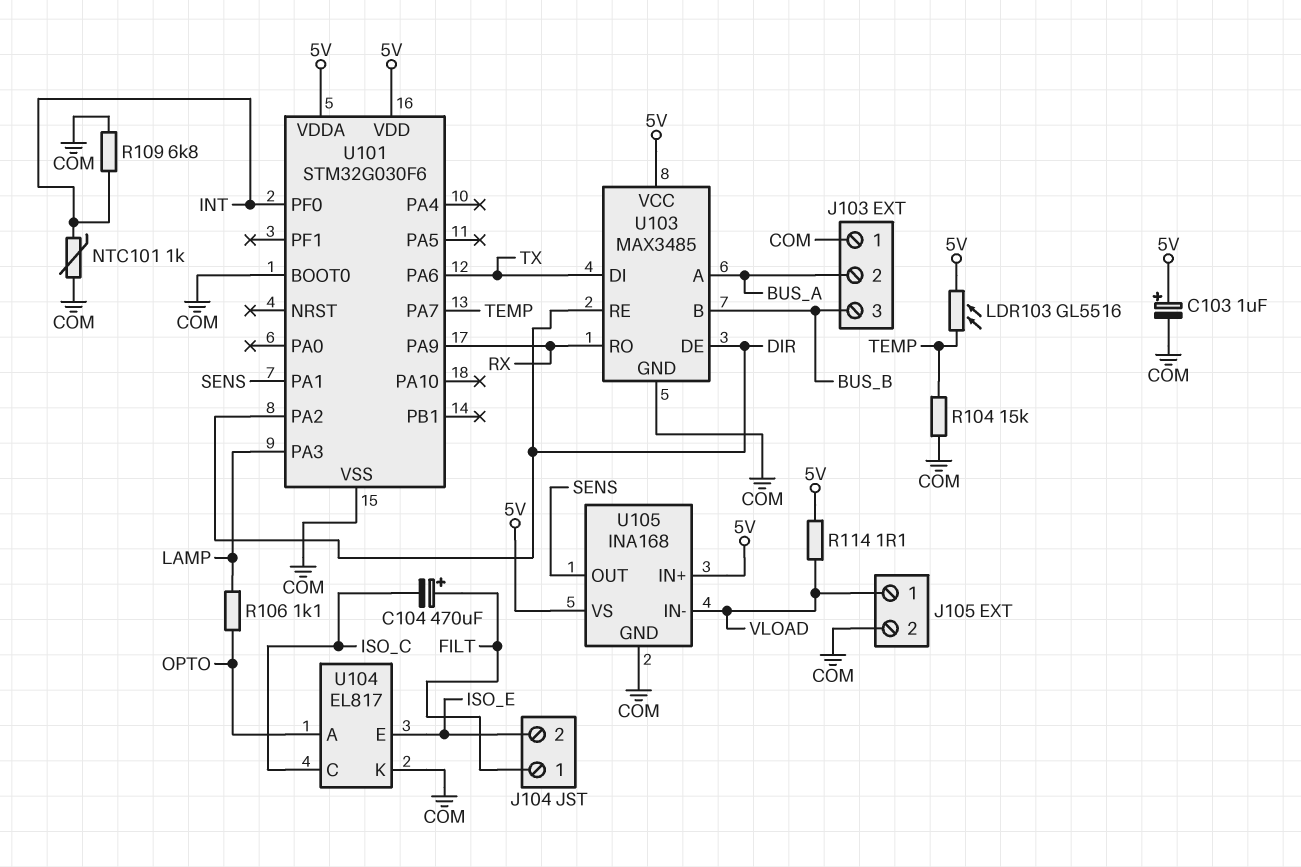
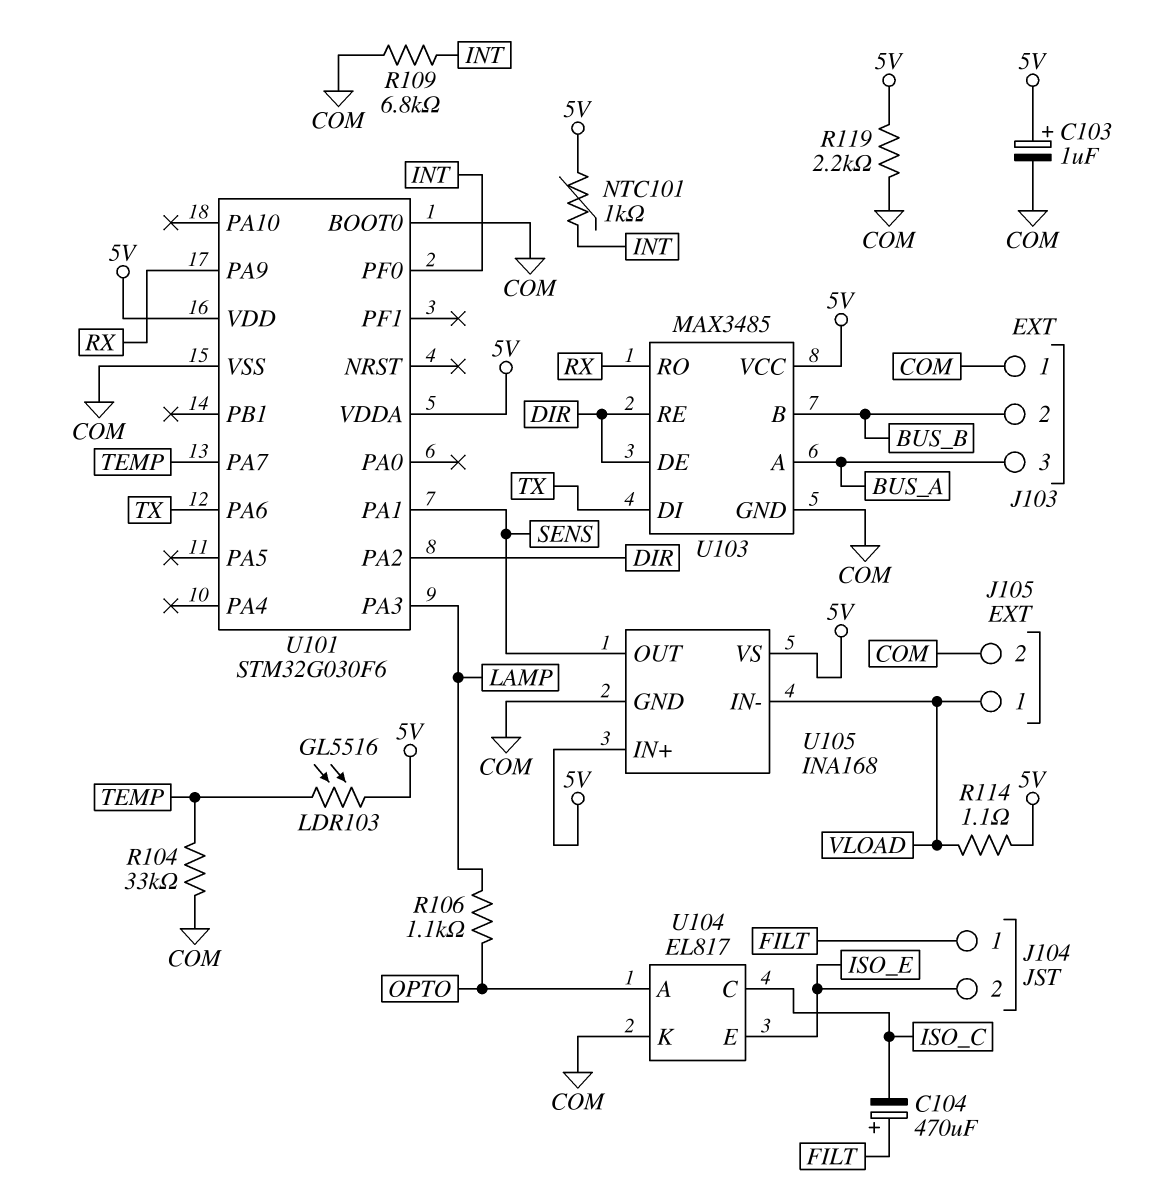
J103 pin 2: BUS_A -> BUS_B
J103 pin 3: BUS_B -> BUS_A
NTC101: 1k (COM, INT) -> 1k (5V, INT)
R104: 15k (COM, TEMP) -> 33k (COM, TEMP)
R119: none -> 2.2k (5V, COM)

